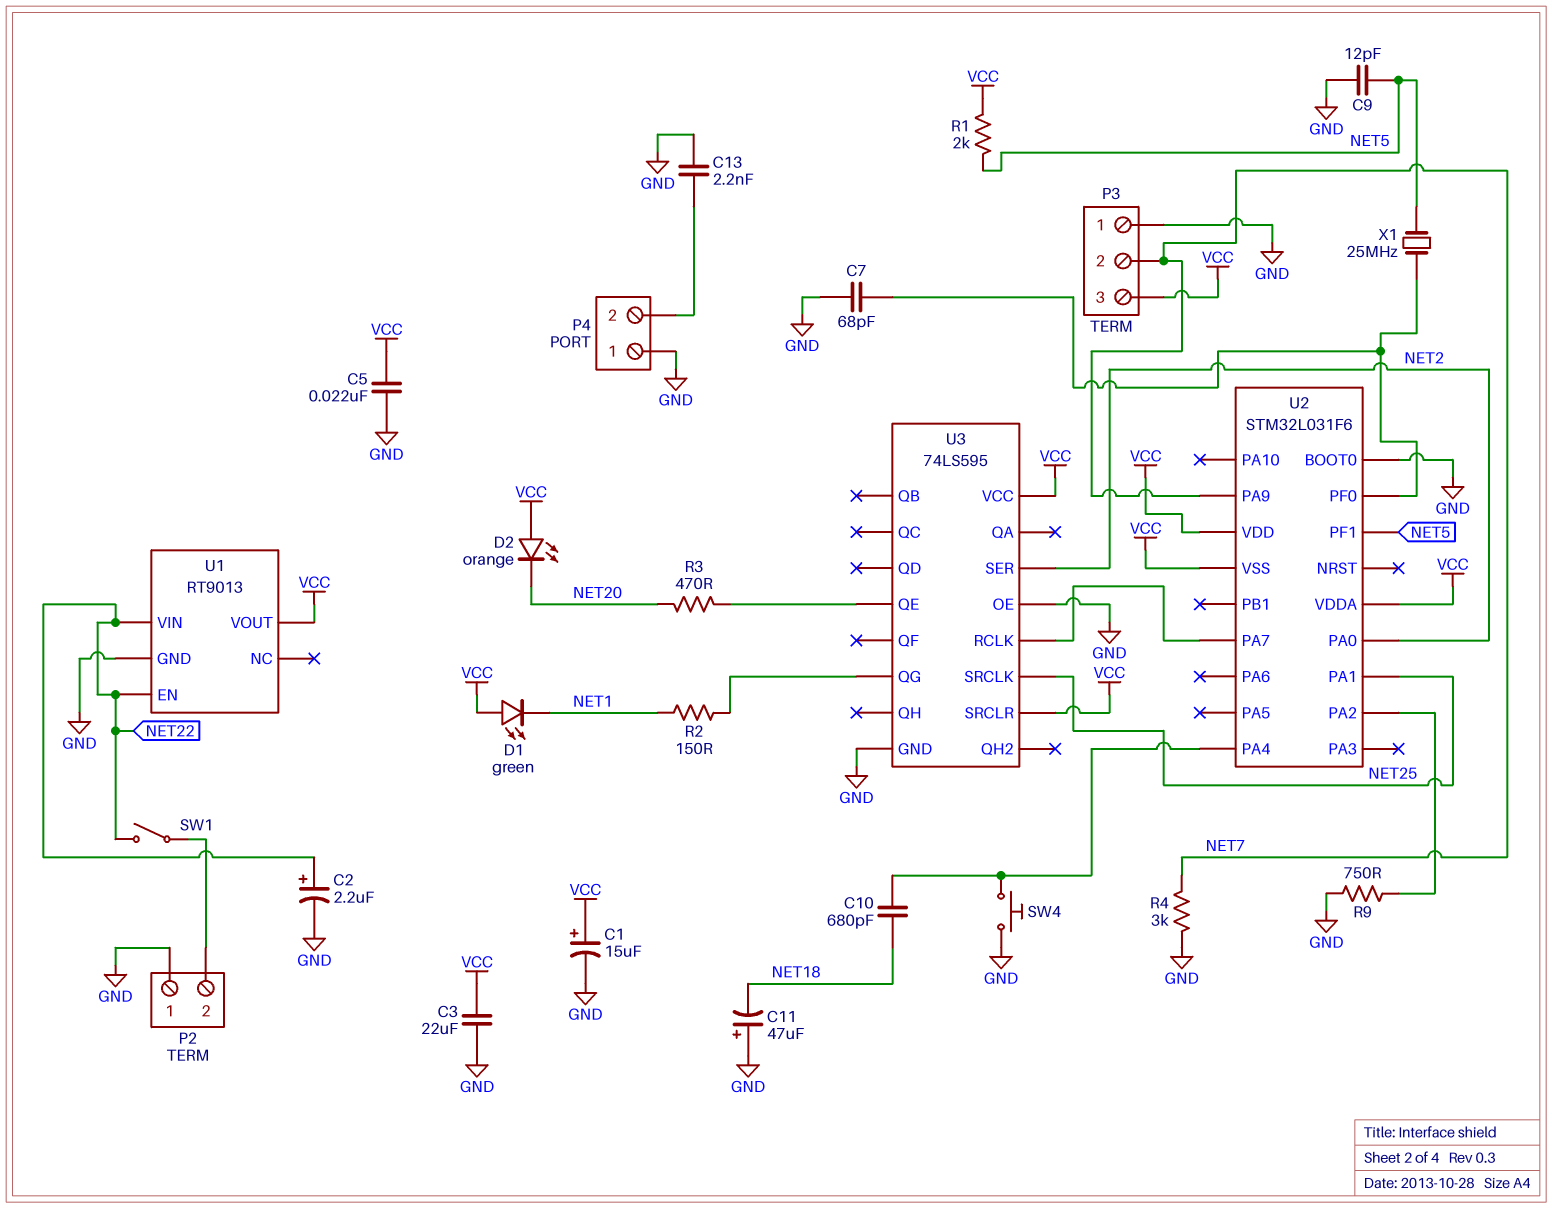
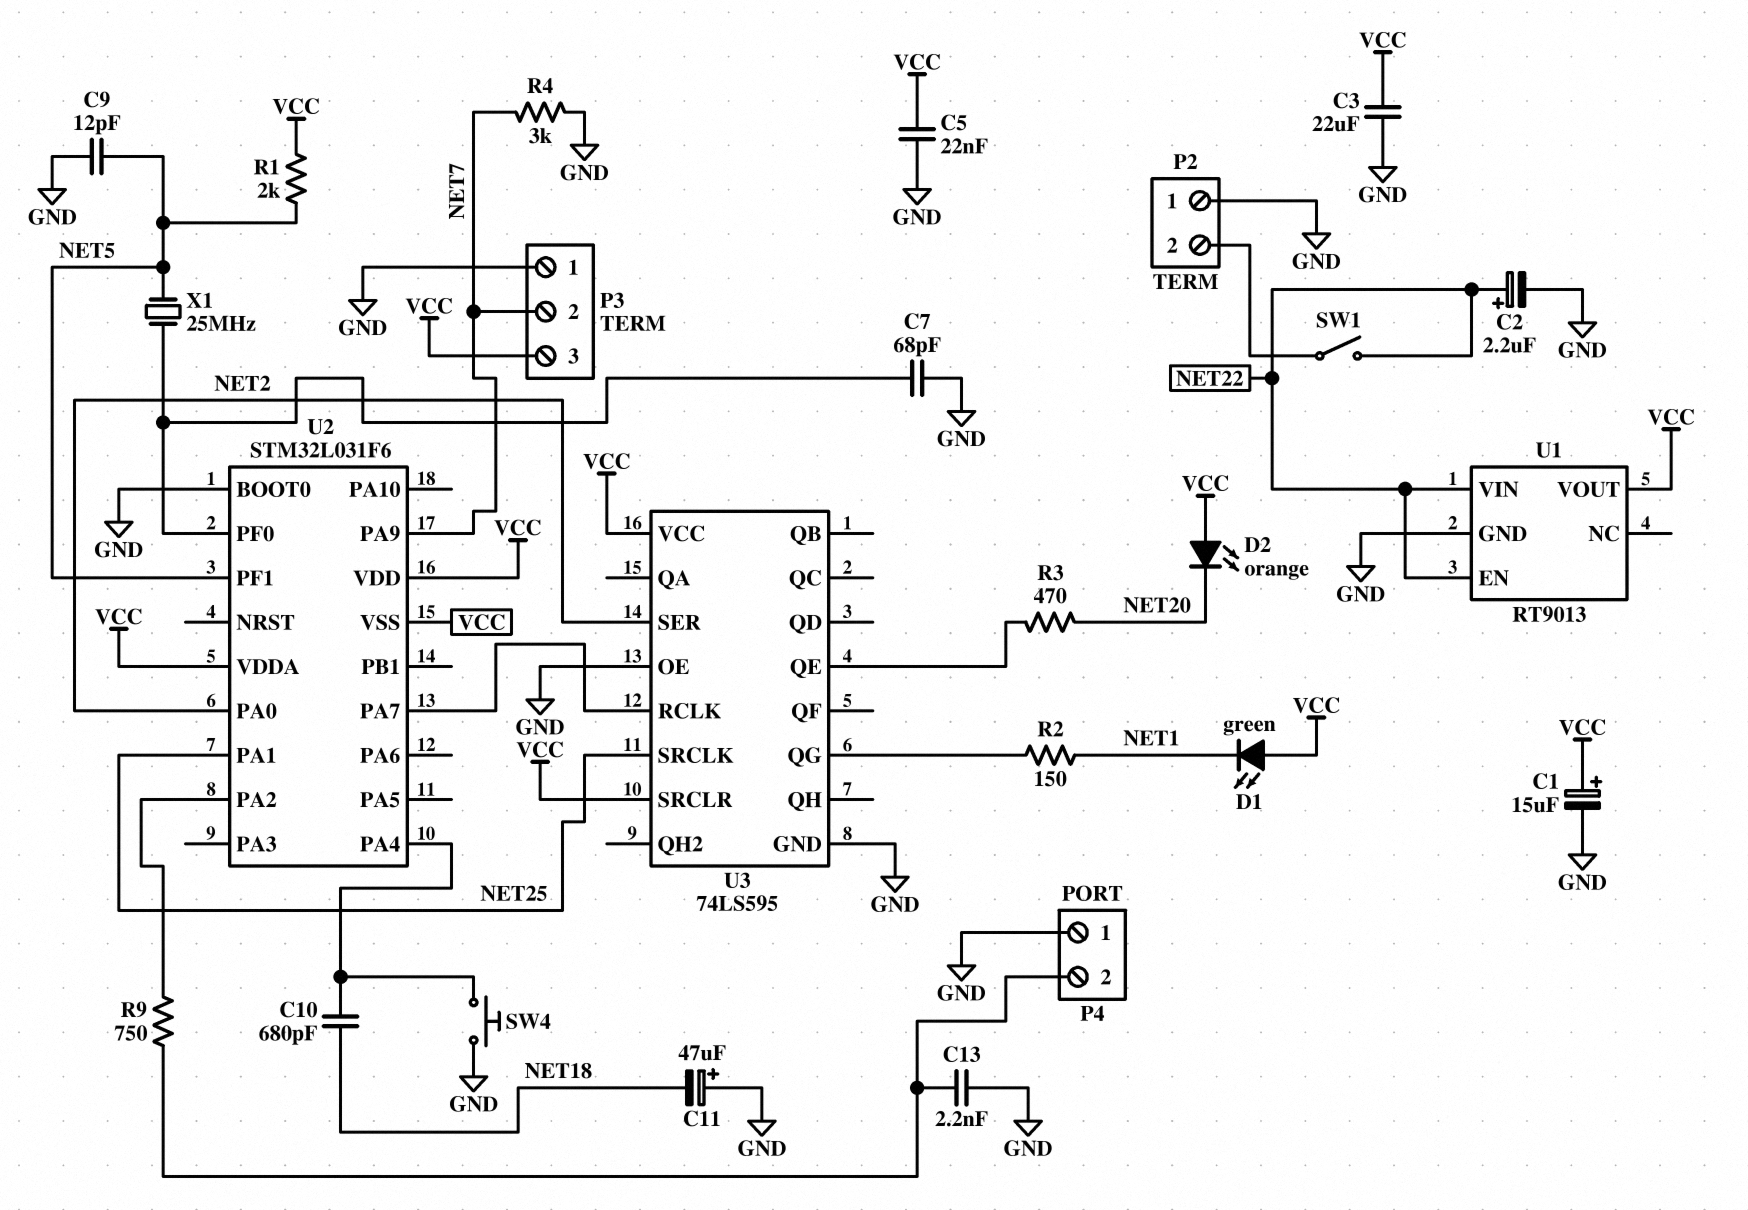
R9: 750 (GND, U2/PA2) -> 750 (P4/2, U2/PA2)

